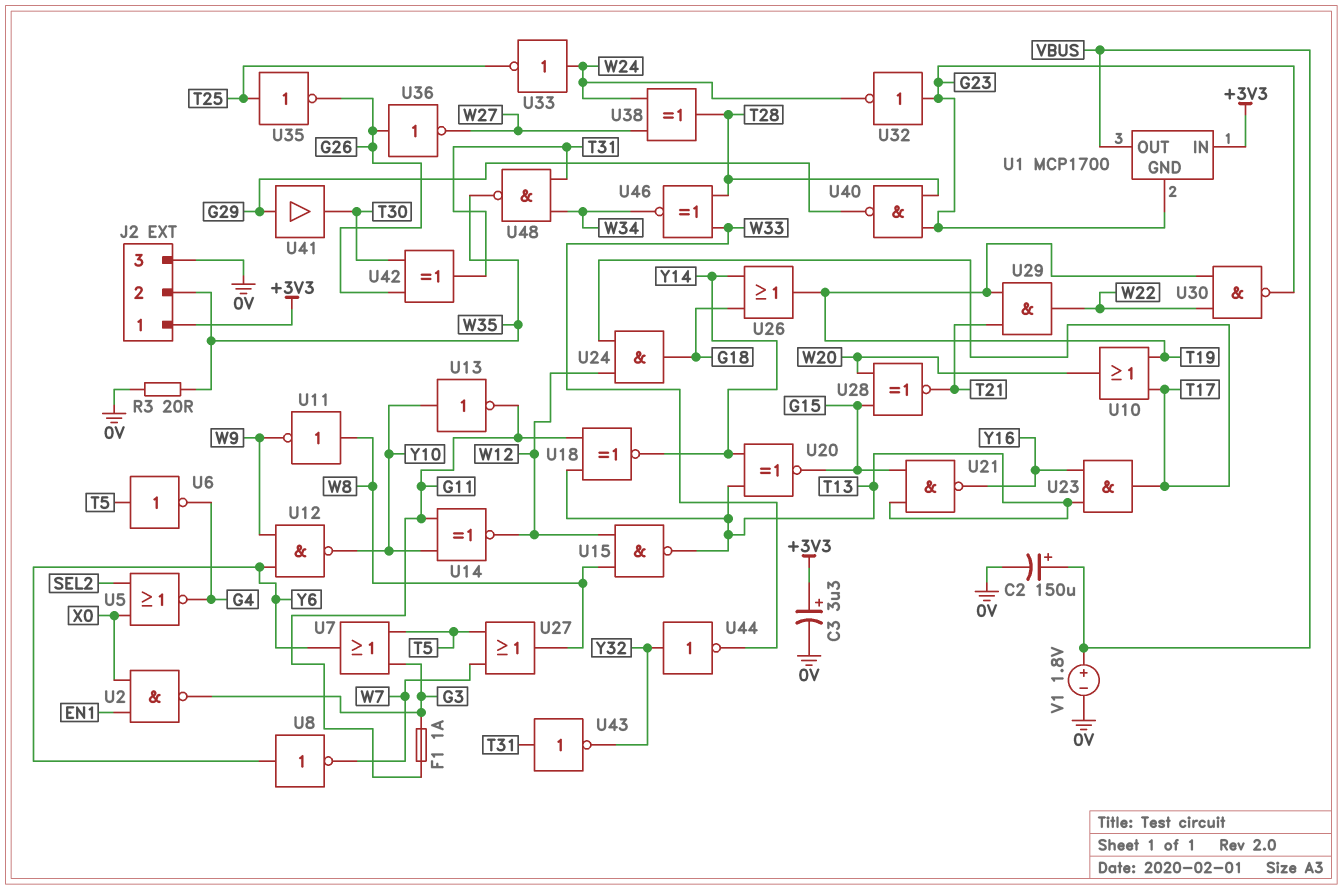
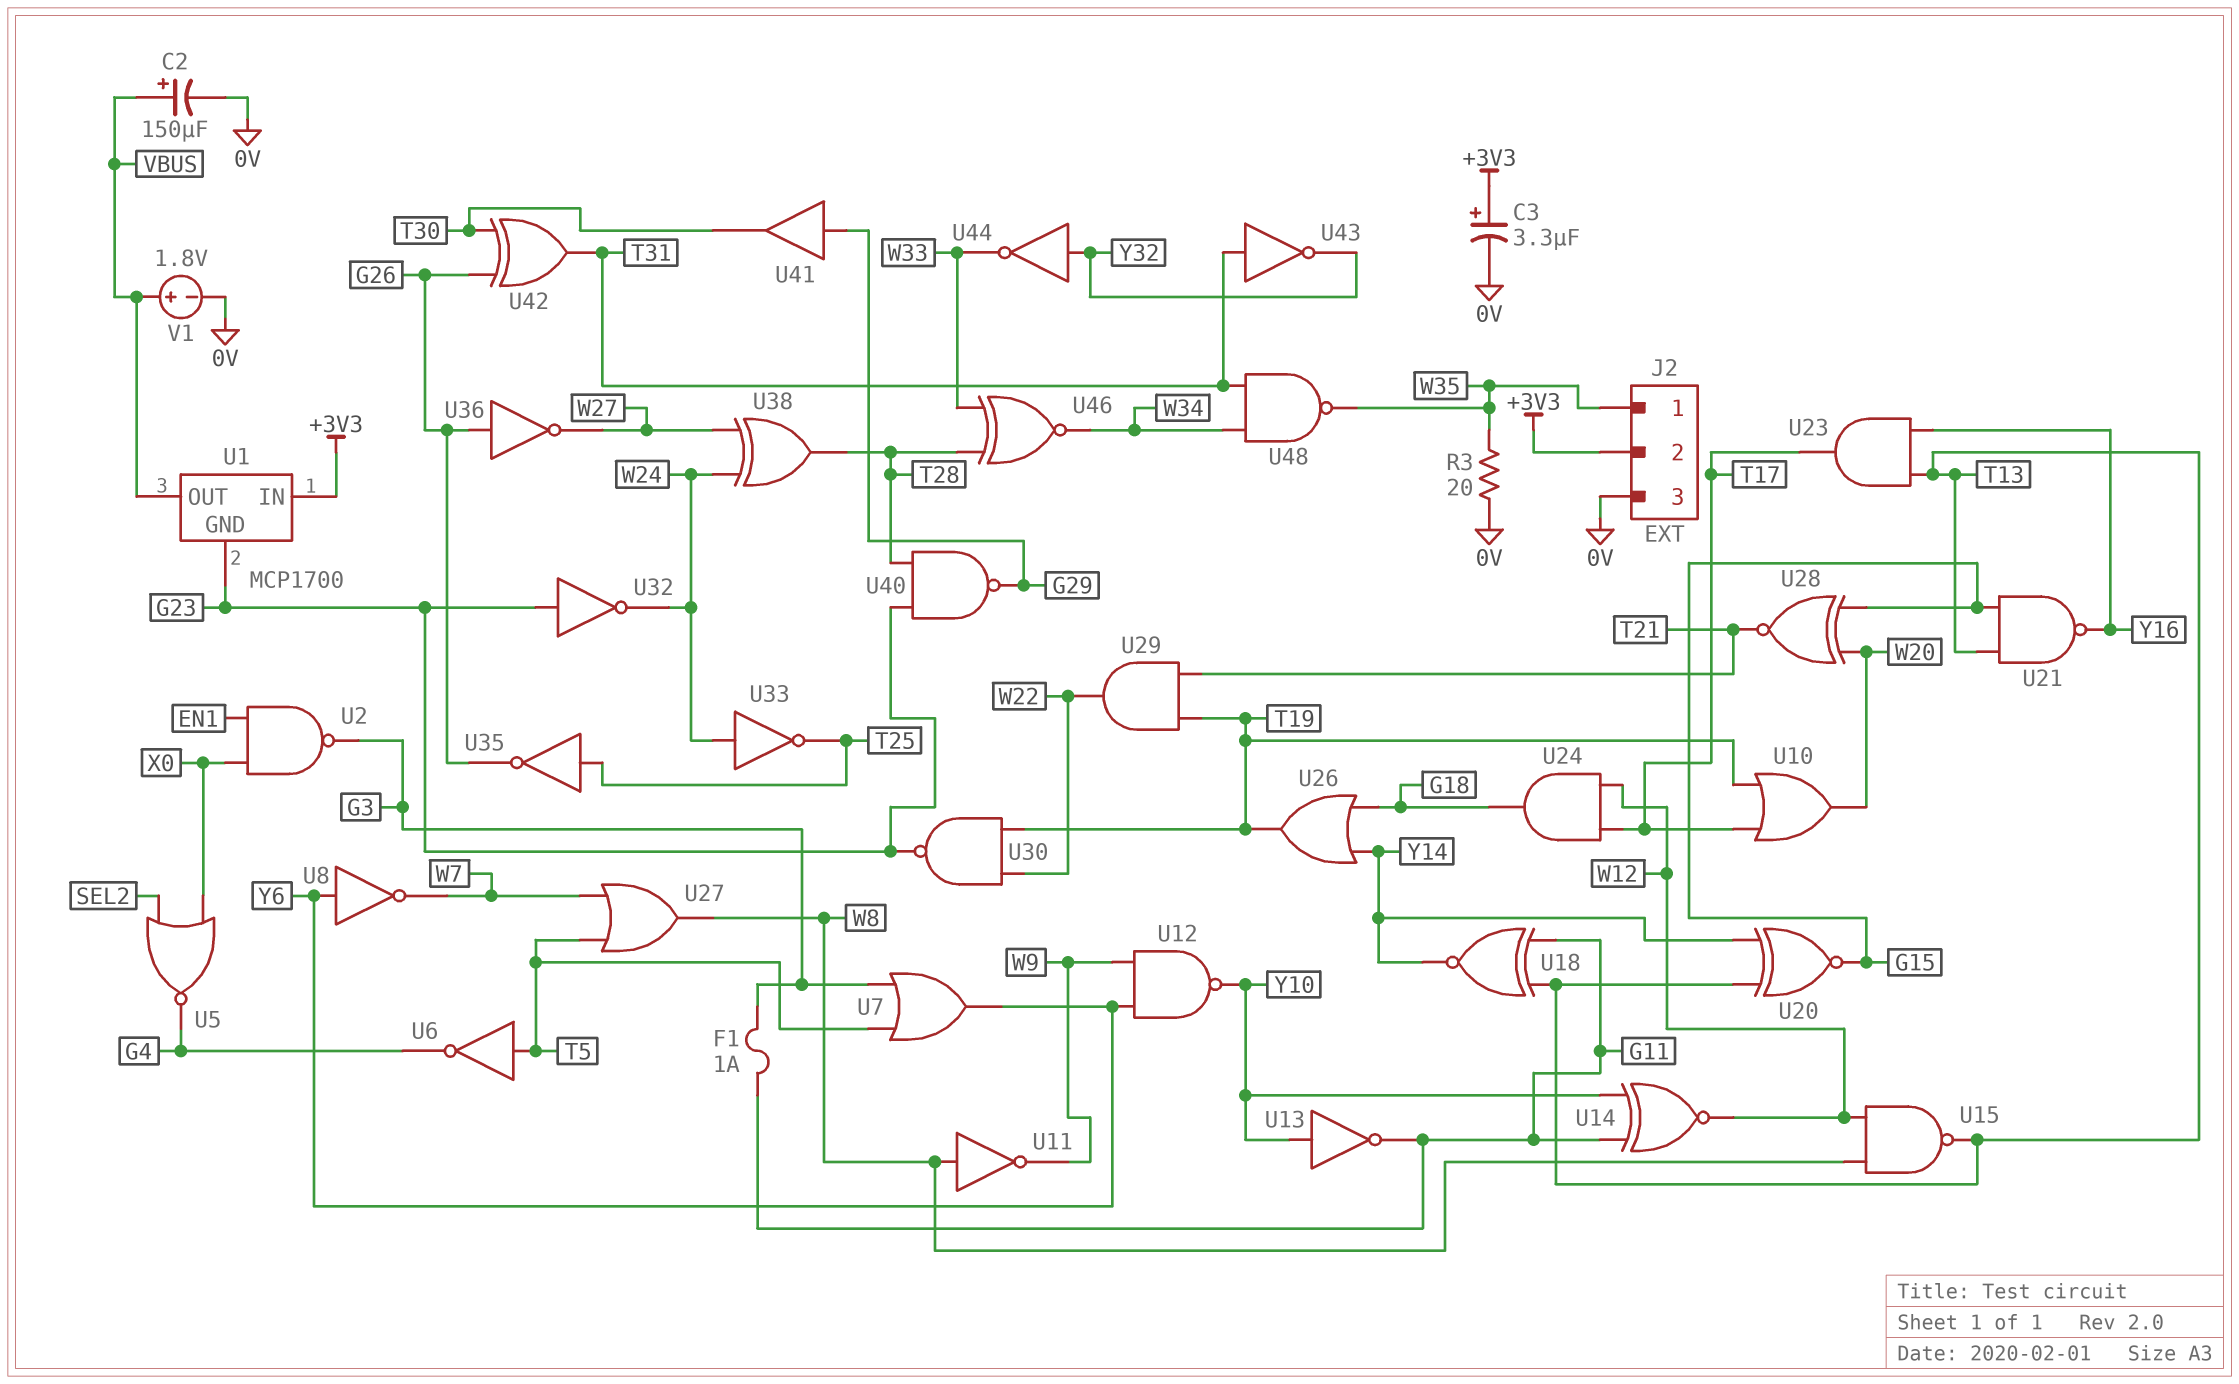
J2 pin 1: +3V3 -> W35
J2 pin 2: W35 -> +3V3

